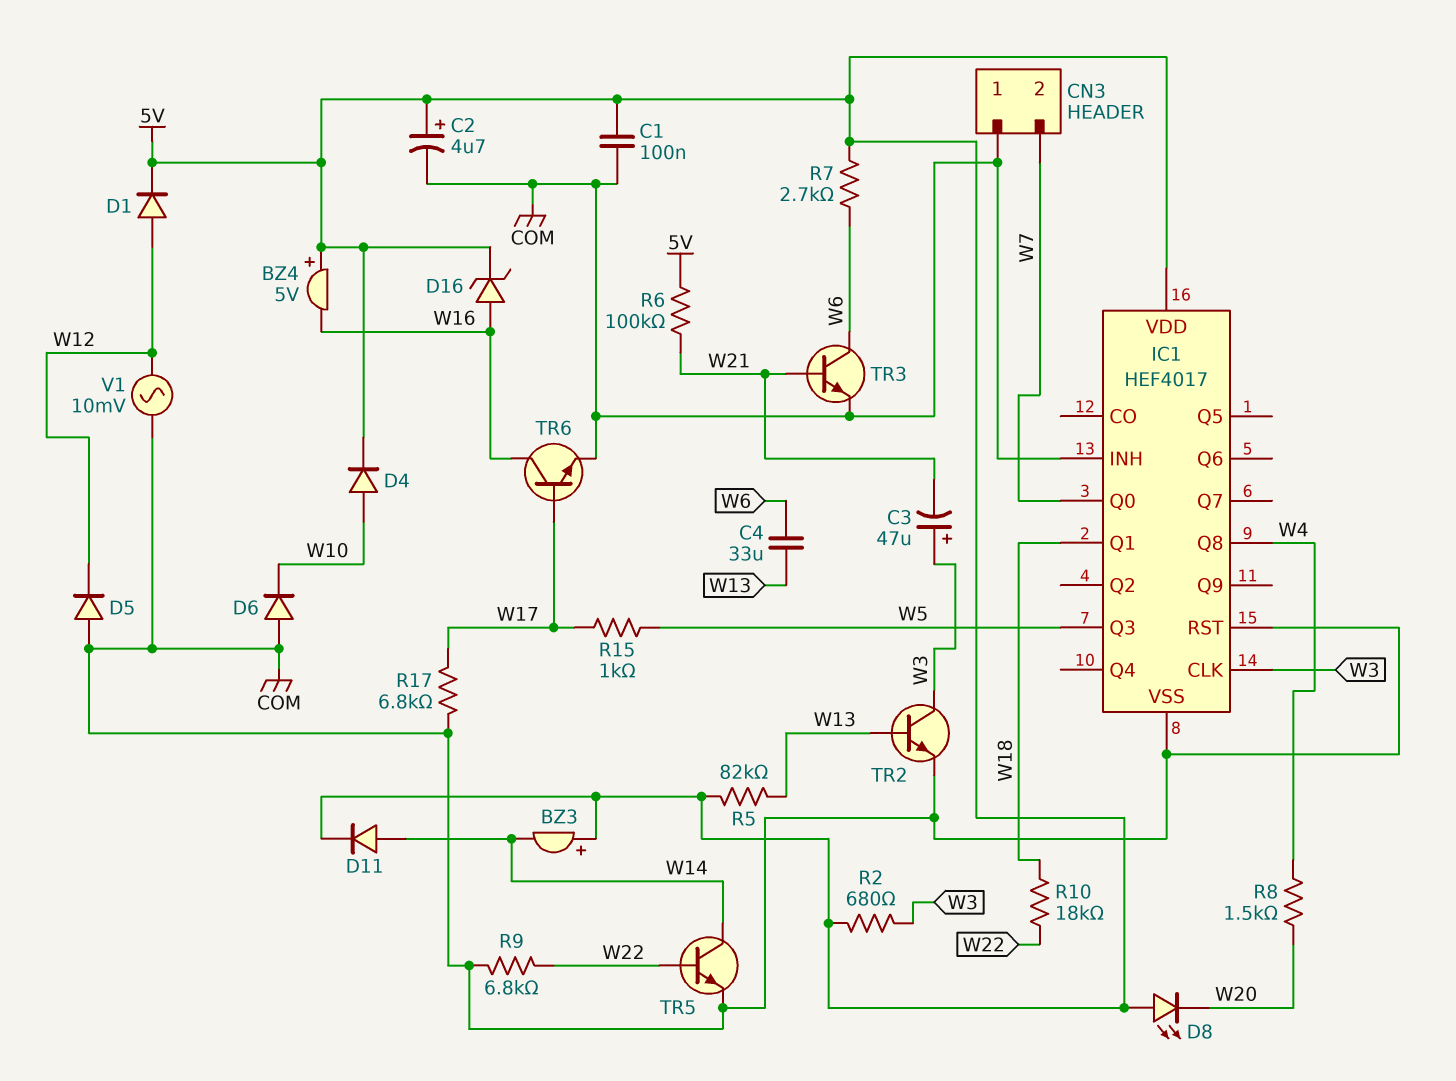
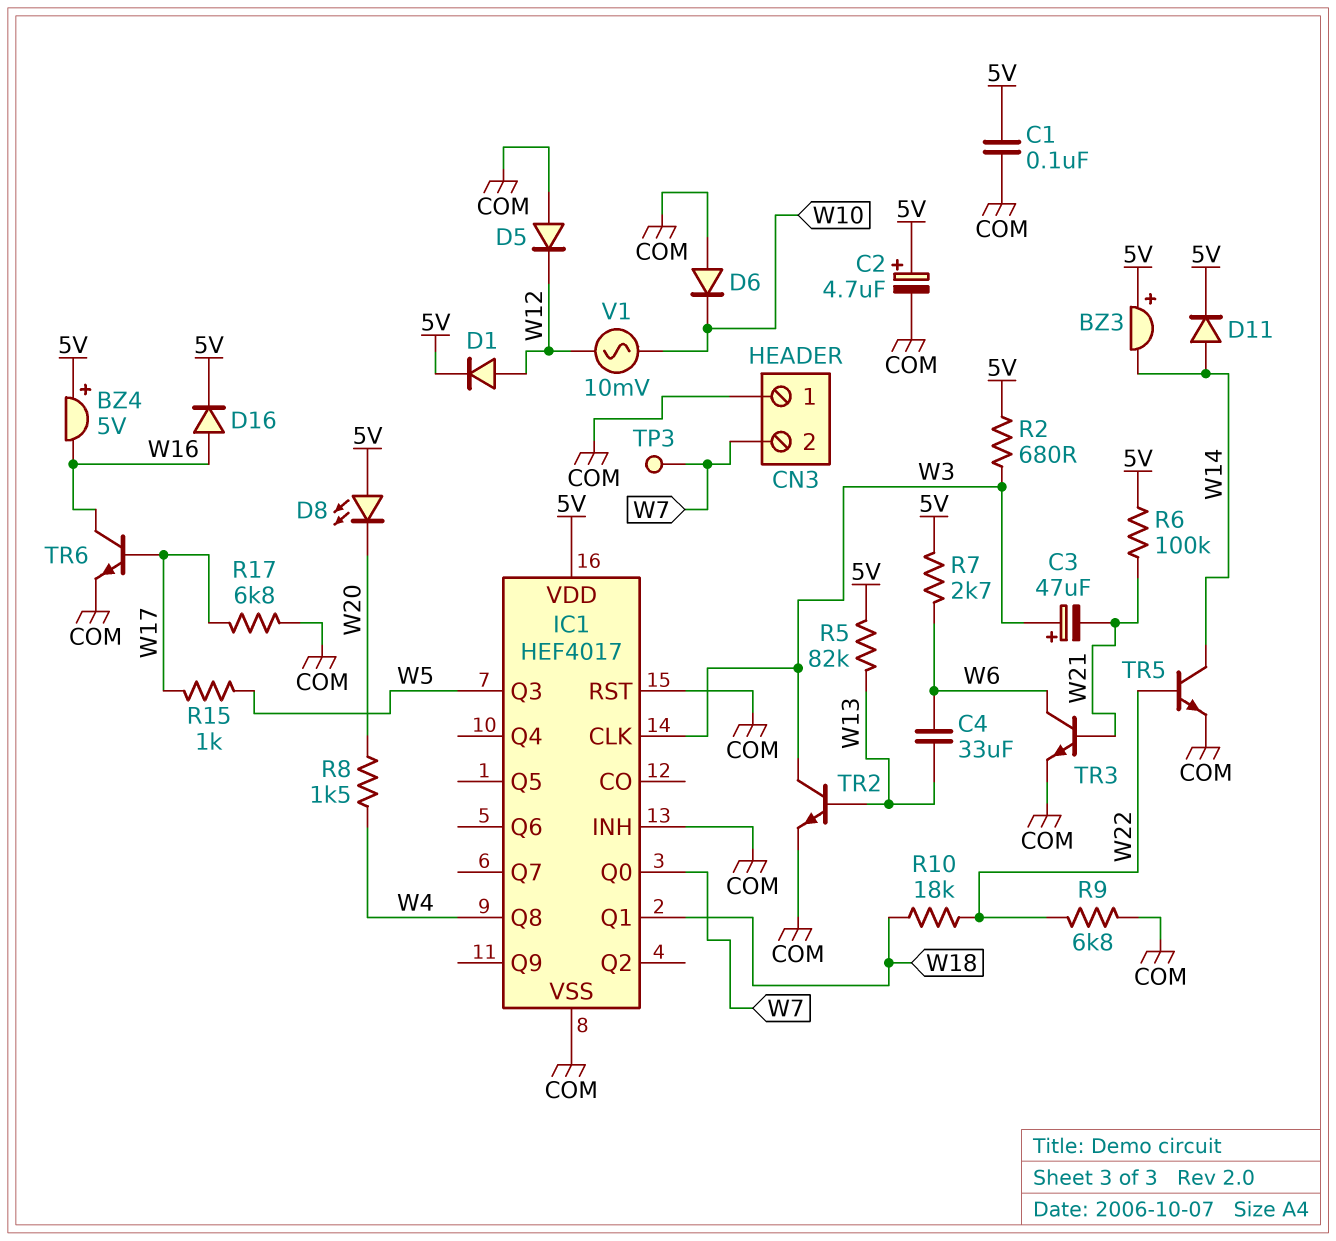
D4: diode (A W10, K 5V) -> none
D16: zener (A W16, K 5V) -> diode (A W16, K 5V)
TP3: none -> test point (W7)
V1: AC 10mV (COM, W12) -> AC 10mV (W10, W12)

